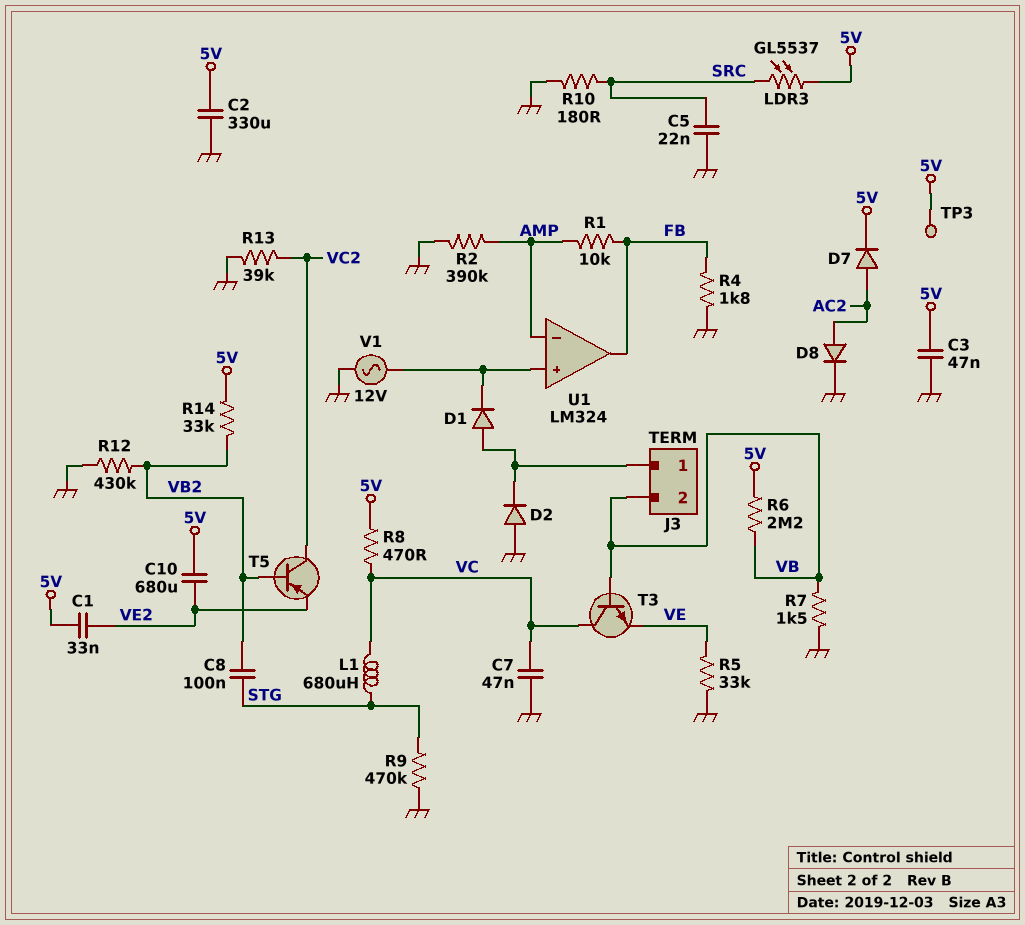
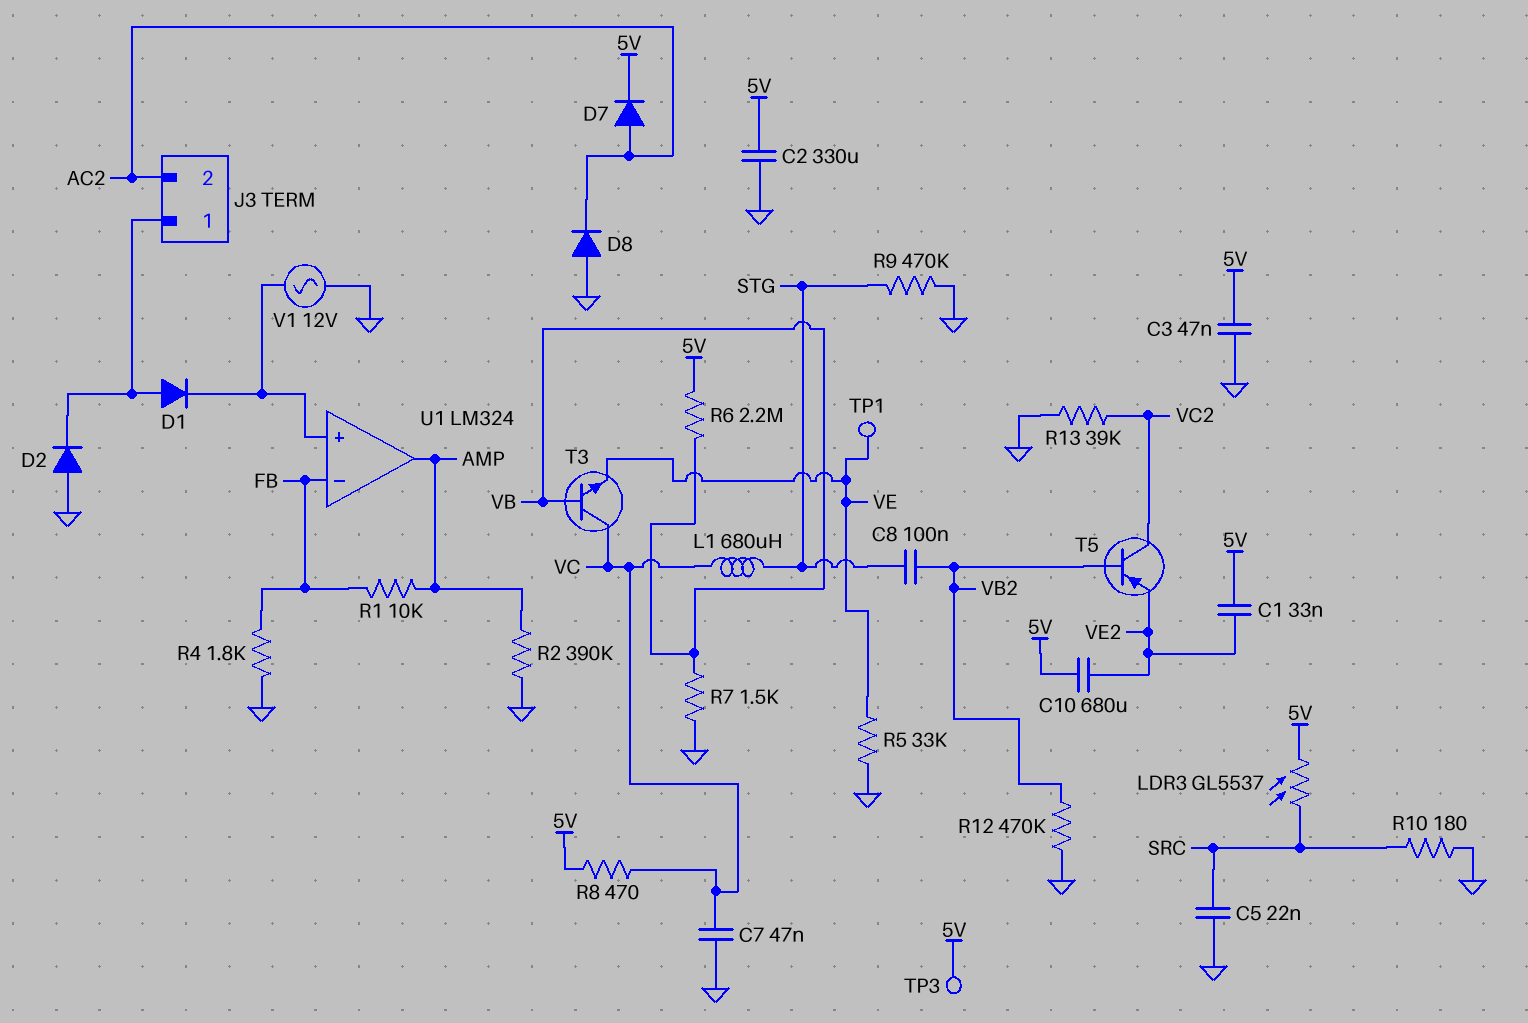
D8: diode (A AC2, K GND) -> diode (A GND, K AC2)
J3 pin 2: VB -> AC2
R12: 430k (GND, VB2) -> 470k (GND, VB2)
R14: 33k (5V, VB2) -> none
TP1: none -> test point (VE)
U1 pin in-: AMP -> FB
U1 pin out: FB -> AMP

